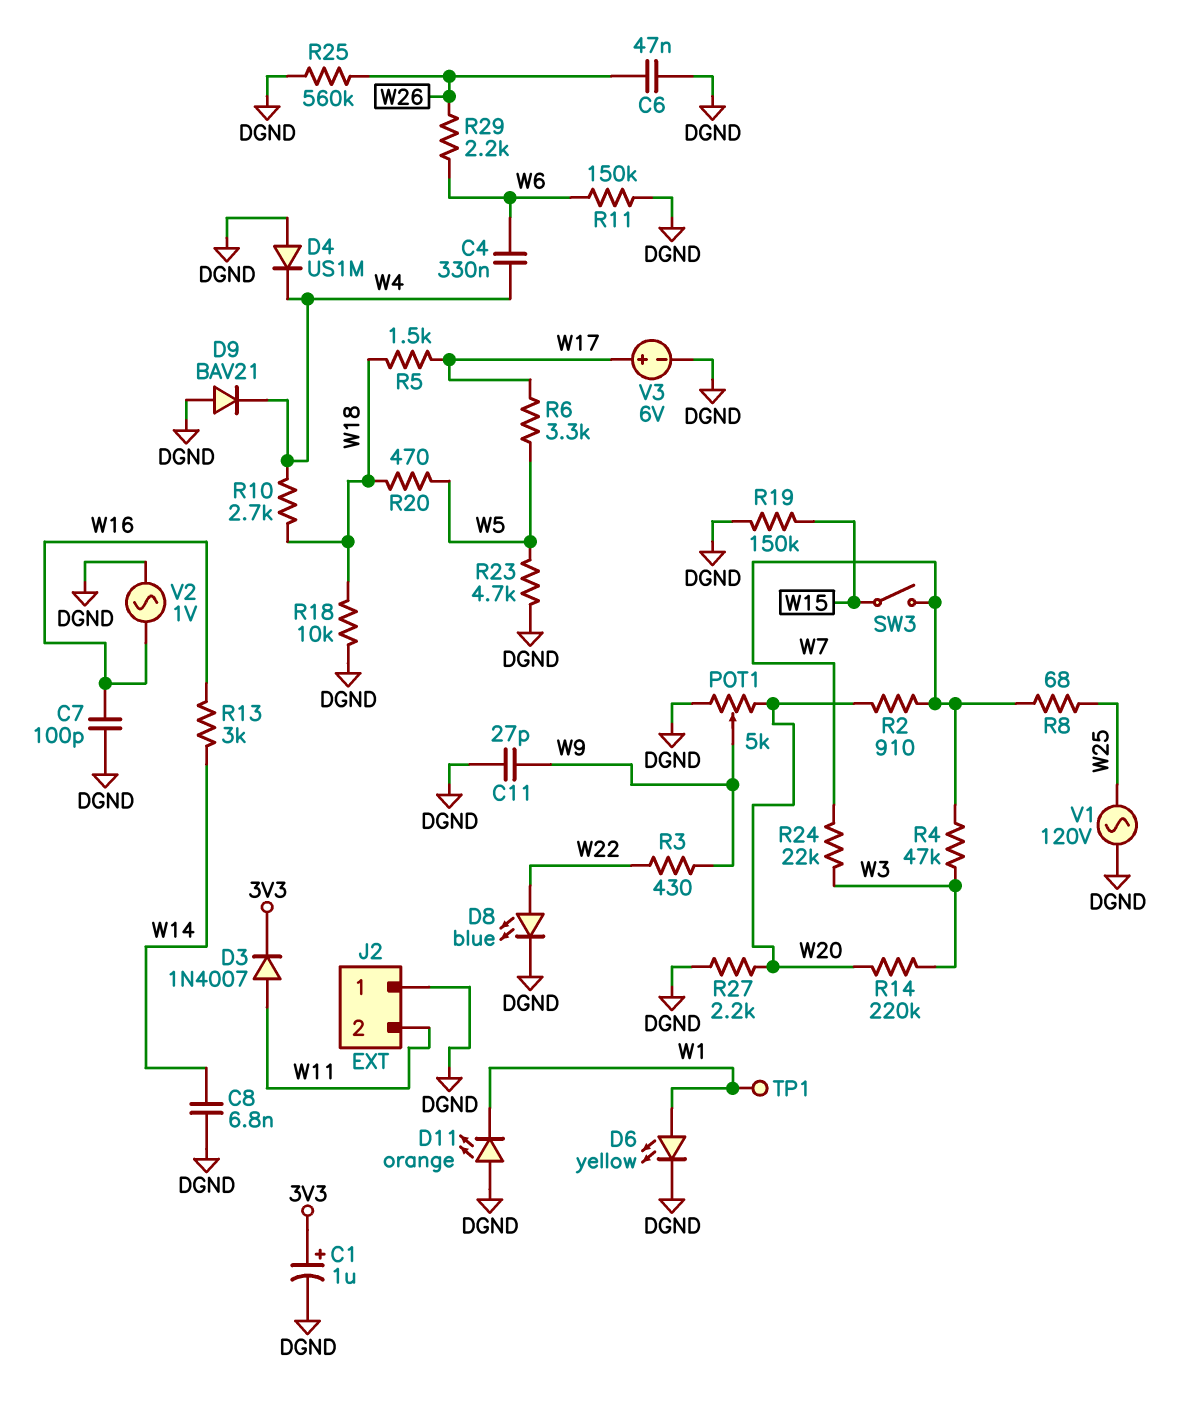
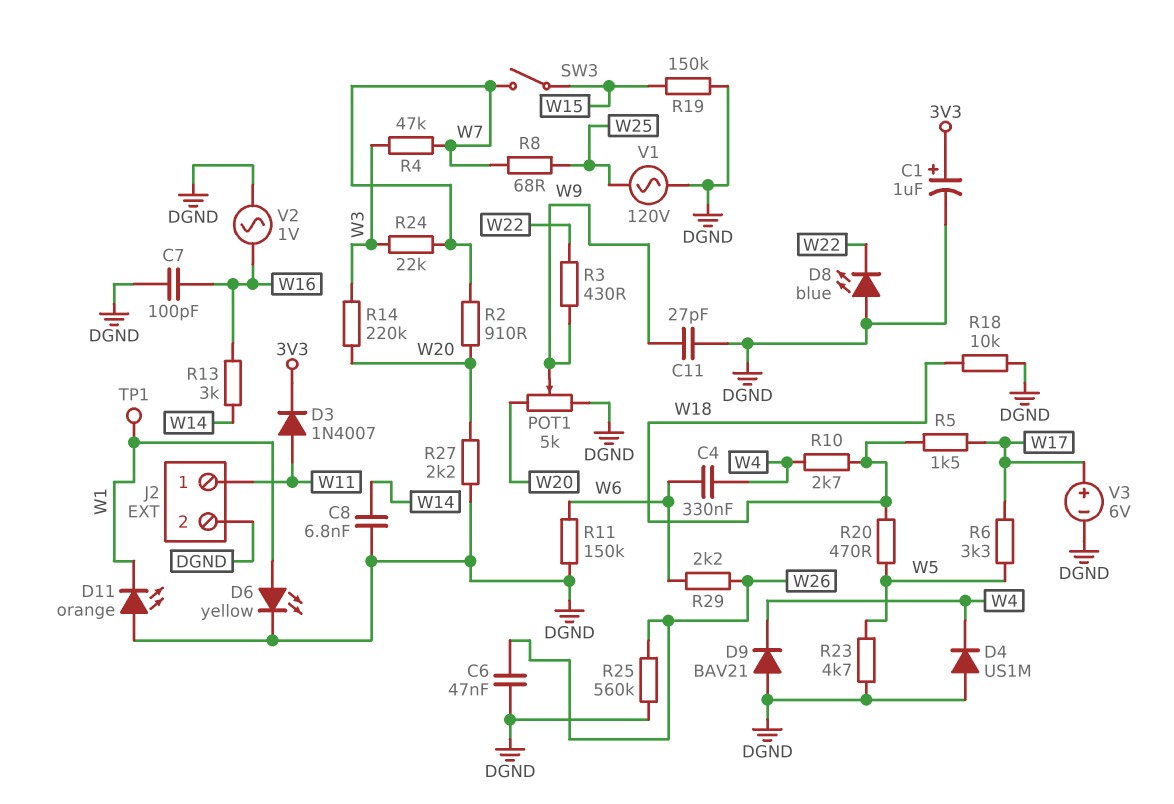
D8: LED blue (A W22, K DGND) -> LED blue (A DGND, K W22)
J2 pin 1: DGND -> W11
J2 pin 2: W11 -> DGND

